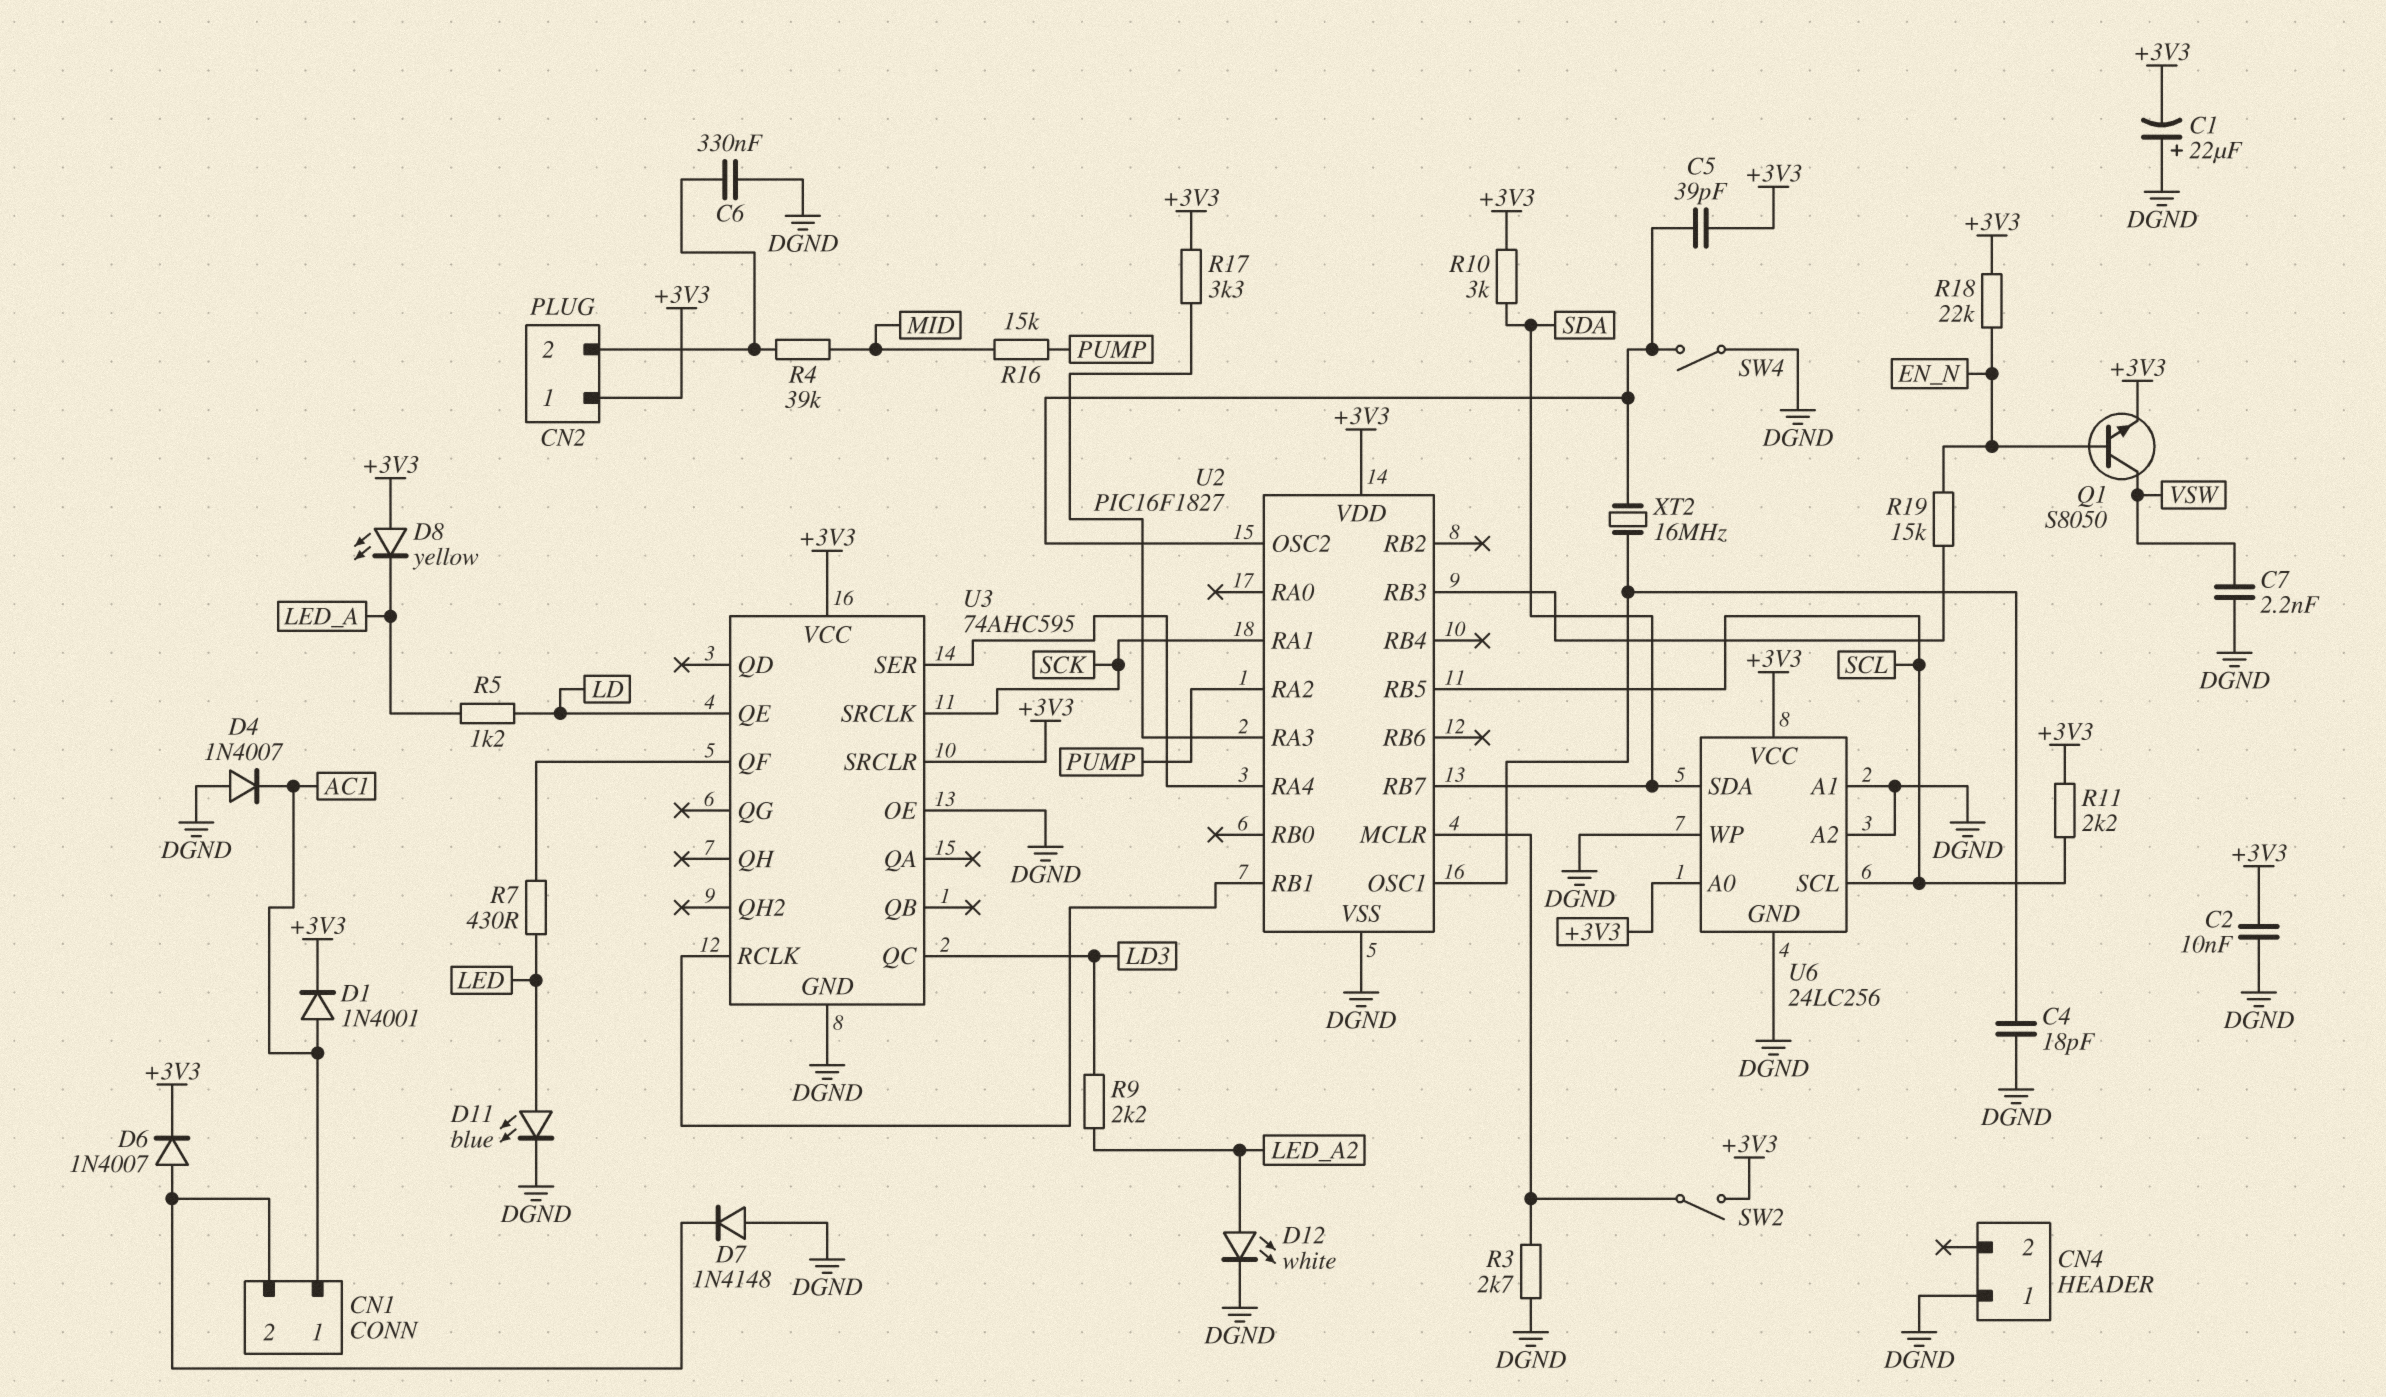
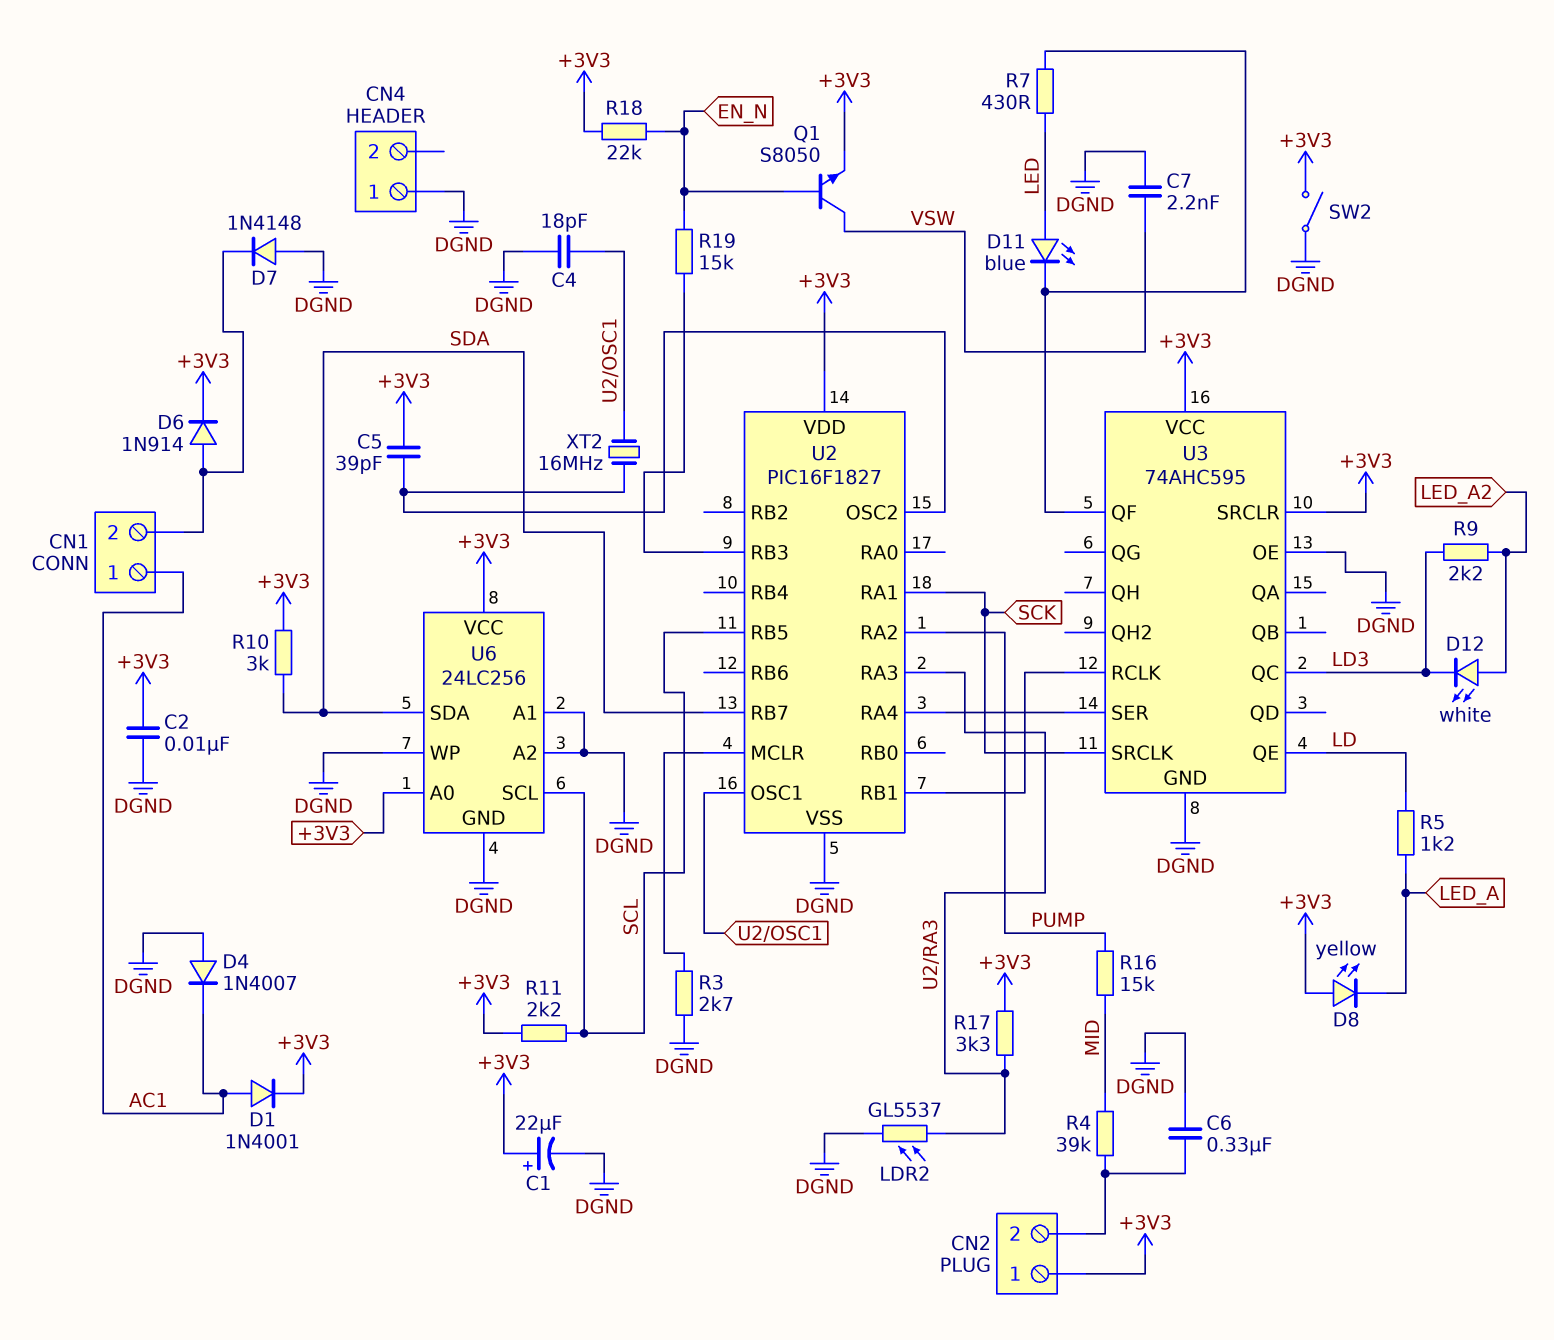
C1: 22uF (plus DGND, minus +3V3) -> 22uF (plus +3V3, minus DGND)
D6: diode 1N4007 (A CN1/2, K +3V3) -> diode 1N914 (A CN1/2, K +3V3)
D11: LED blue (A LED, K DGND) -> LED blue (A LED, K U3/QF)
D12: LED white (A LED_A2, K DGND) -> LED white (A LED_A2, K LD3)
LDR2: none -> GL5537 (DGND, U2/RA3)
SW2: switch (+3V3, U2/MCLR) -> switch (+3V3, DGND)
SW4: switch (DGND, U2/OSC2) -> none

